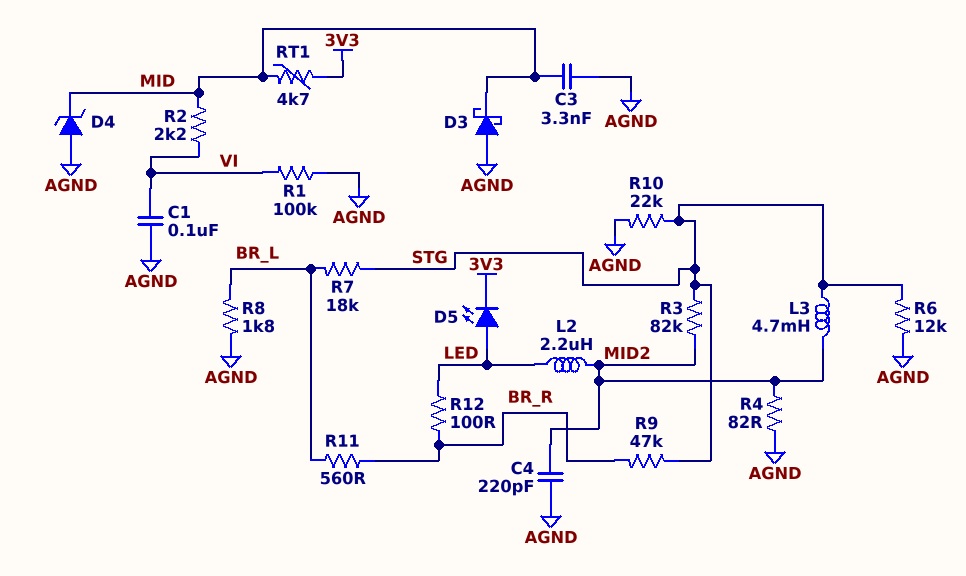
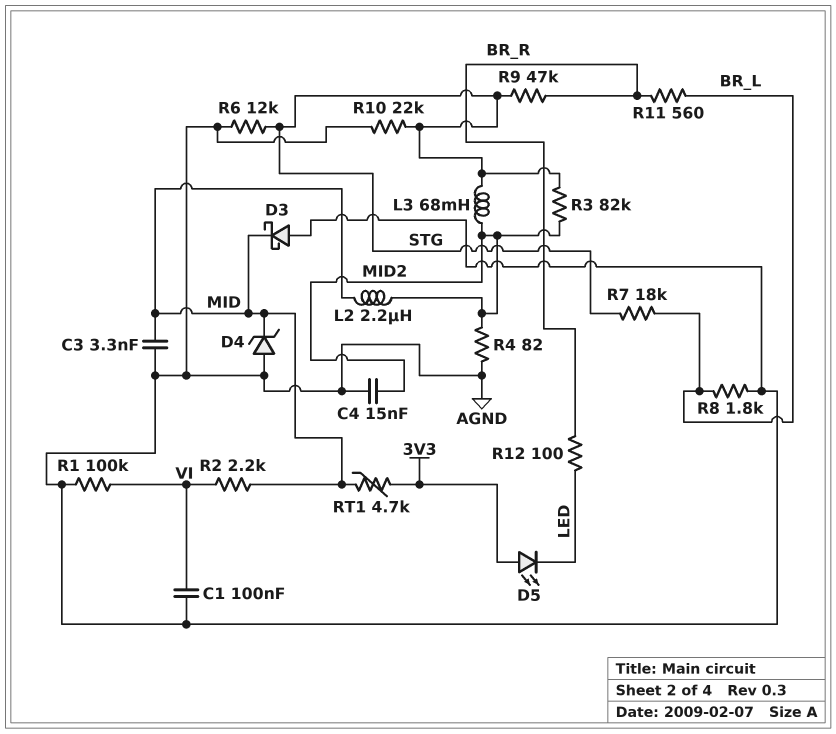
C4: 220pF (AGND, MID2) -> 15nF (AGND, MID2)
D5: LED (A LED, K 3V3) -> LED (A 3V3, K LED)
L2: 2.2uH (LED, MID2) -> 2.2uH (MID, MID2)
L3: 4.7mH (MID2, STG) -> 68mH (MID2, STG)

